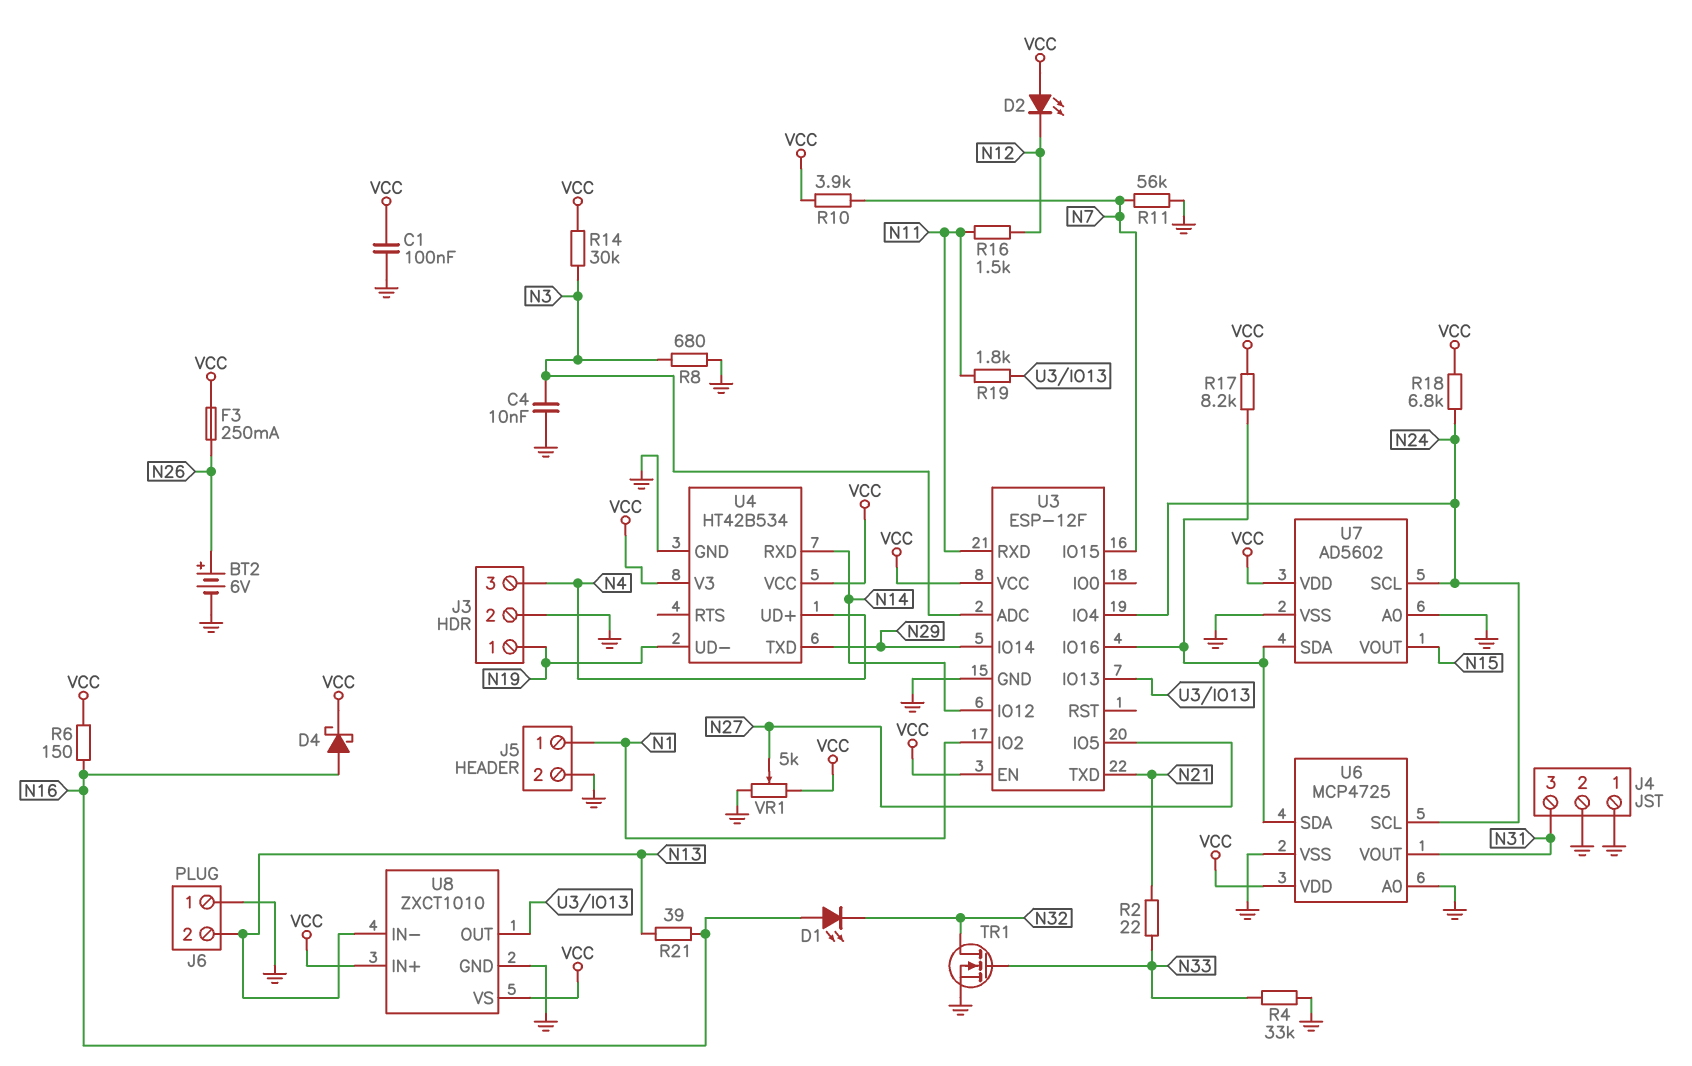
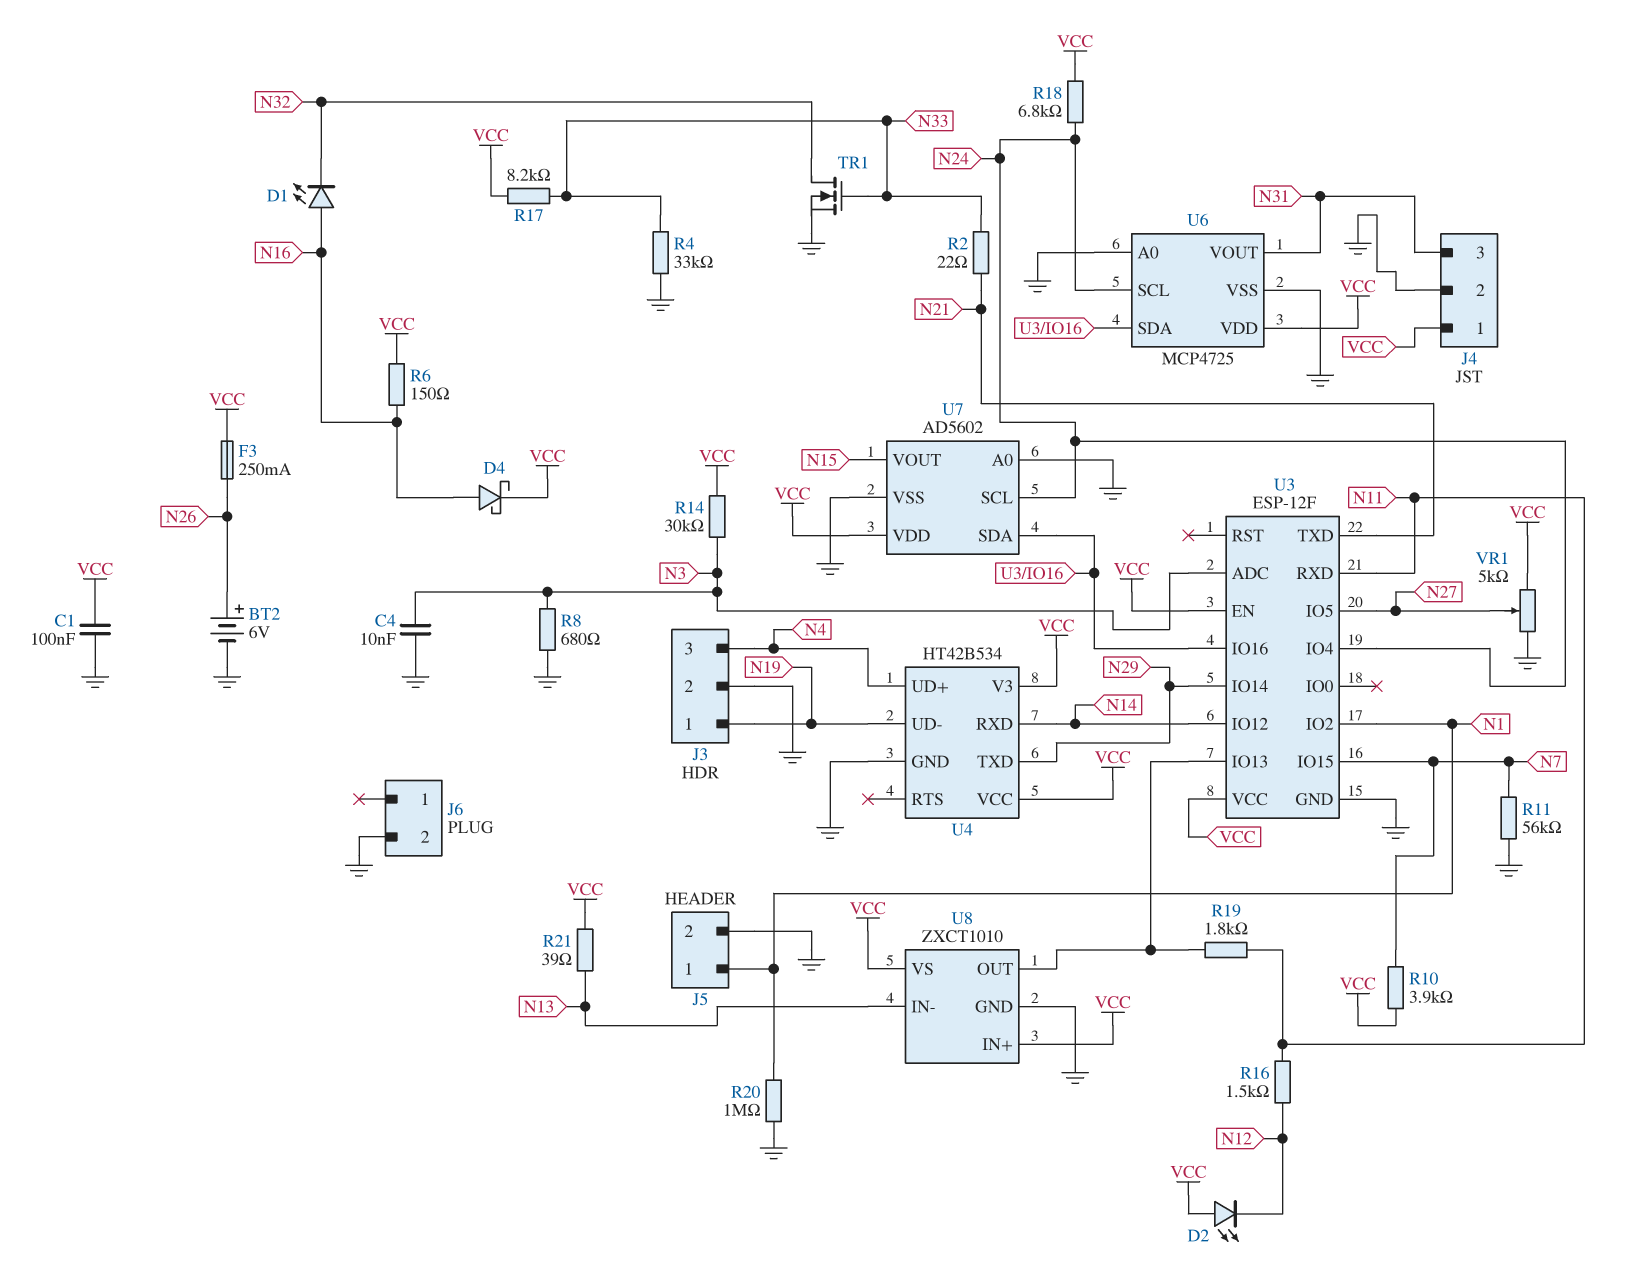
J4 pin 1: GND -> VCC
J6 pin 1: GND -> none
J6 pin 2: N13 -> GND
R17: 8.2k (U3/IO16, VCC) -> 8.2k (N33, VCC)
R20: none -> 1M (GND, N1)
R21: 39 (N13, N16) -> 39 (N13, VCC)

